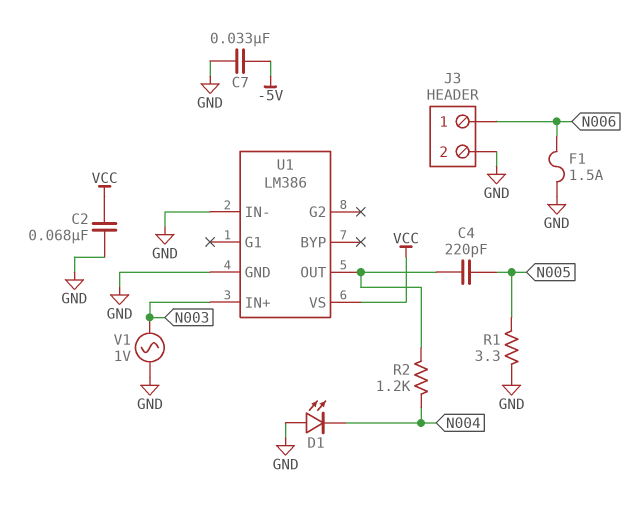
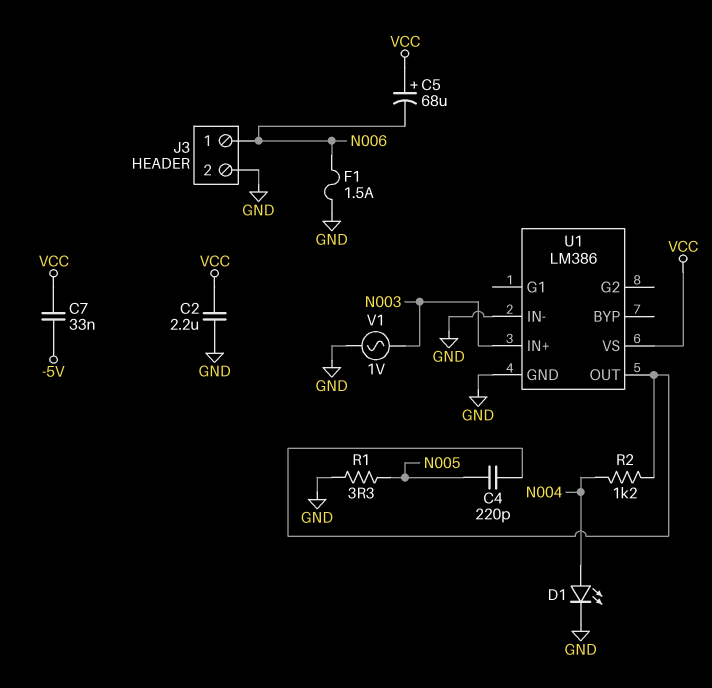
C2: 68nF (GND, VCC) -> 2.2uF (GND, VCC)
C5: none -> 68uF (plus VCC, minus N006)
C7: 33nF (-5V, GND) -> 33nF (-5V, VCC)
D1: LED (A GND, K N004) -> LED (A N004, K GND)

